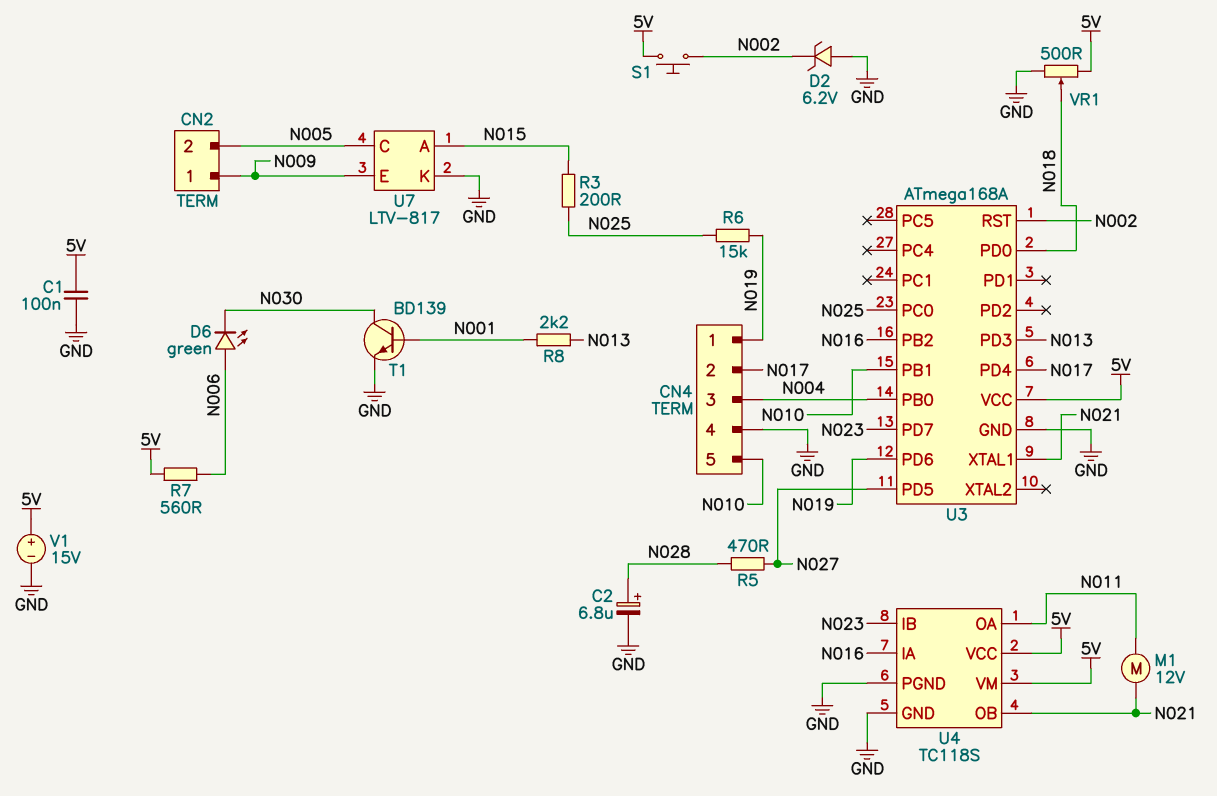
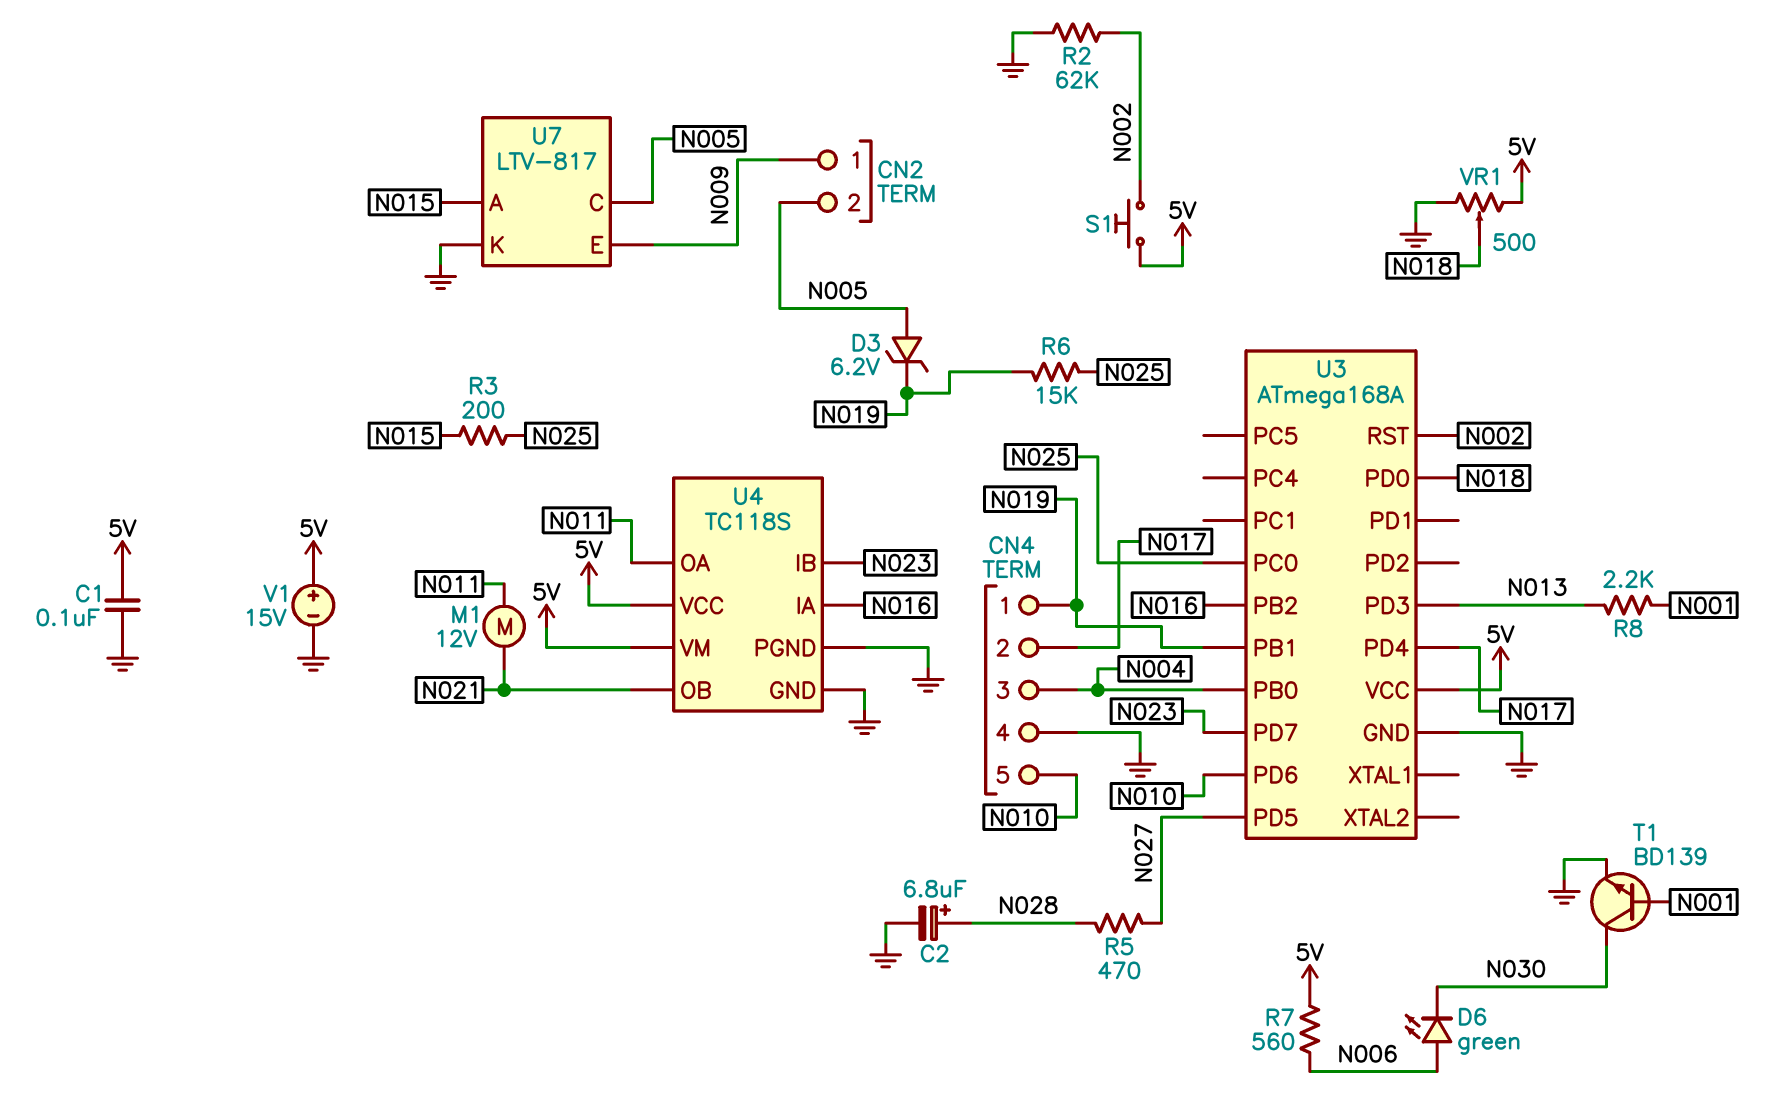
D2: zener 6.2V (A GND, K N002) -> none
D3: none -> zener 6.2V (A N005, K N019)
R2: none -> 62k (GND, N002)
U3 pin PB1: N010 -> N019
U3 pin PD6: N019 -> N010
U3 pin XTAL1: N021 -> none

